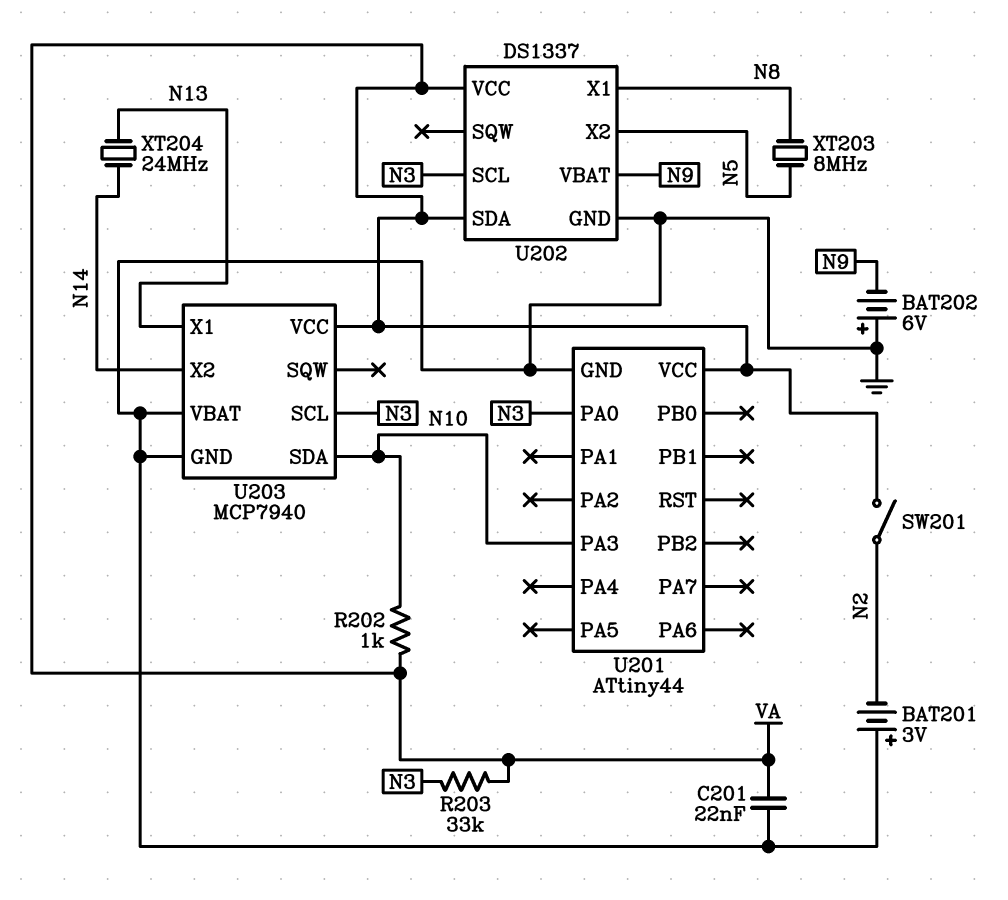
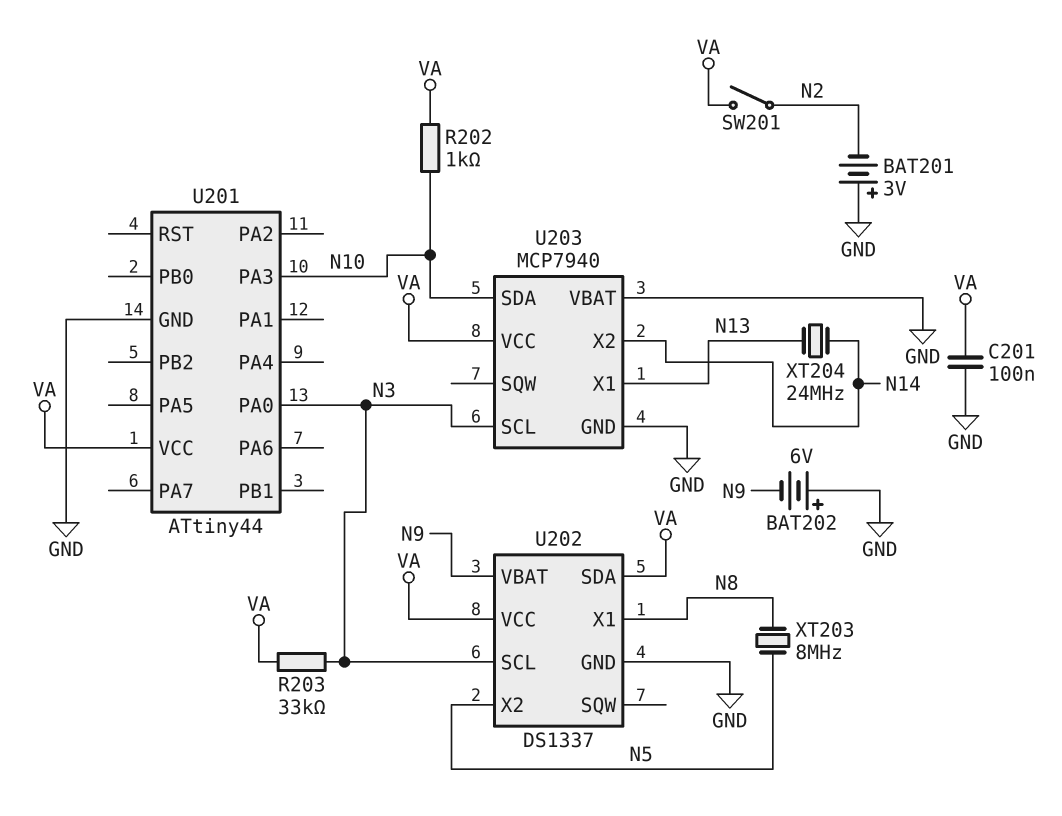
C201: 22nF (GND, VA) -> 100nF (GND, VA)

